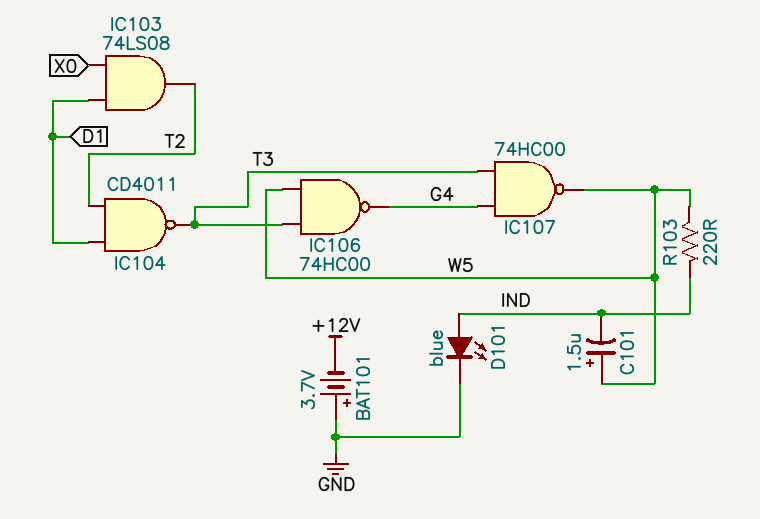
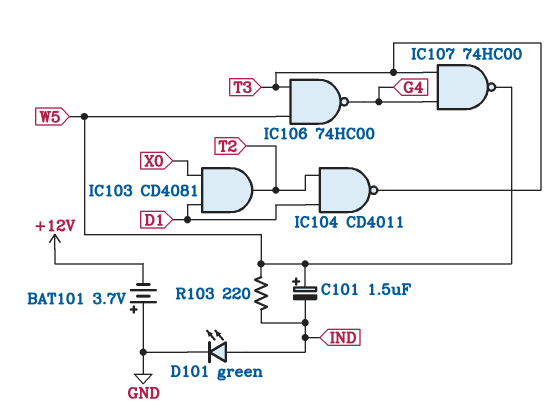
D101: LED blue (A IND, K GND) -> LED green (A IND, K GND)
IC103: AND 74LS08 (in D1, in X0, out T2) -> AND CD4081 (in D1, in X0, out T2)

